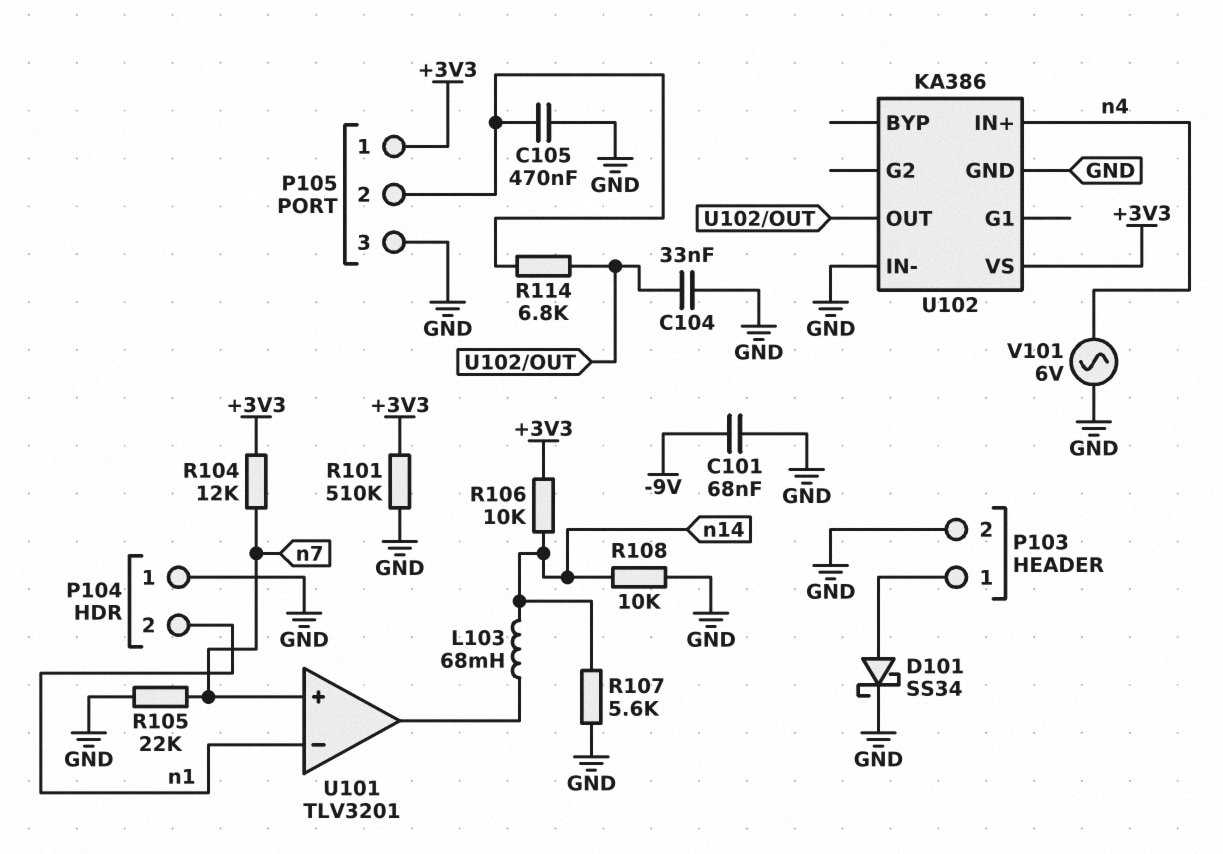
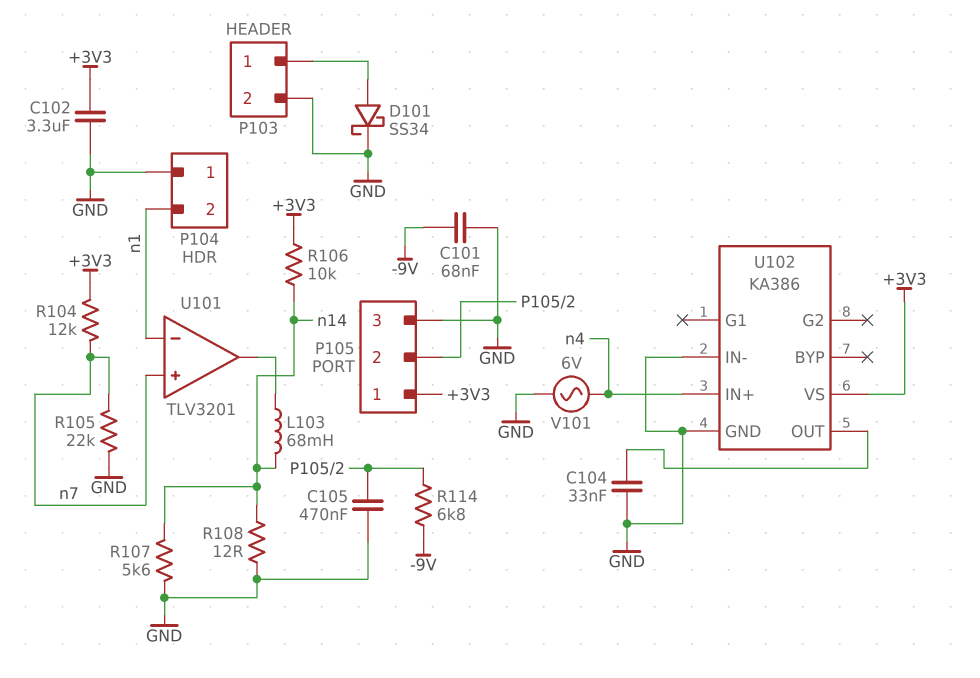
C102: none -> 3.3uF (+3V3, GND)
R101: 510k (+3V3, GND) -> none
R108: 10k (GND, n14) -> 12 (GND, n14)
R114: 6.8k (P105/2, U102/OUT) -> 6.8k (-9V, P105/2)

